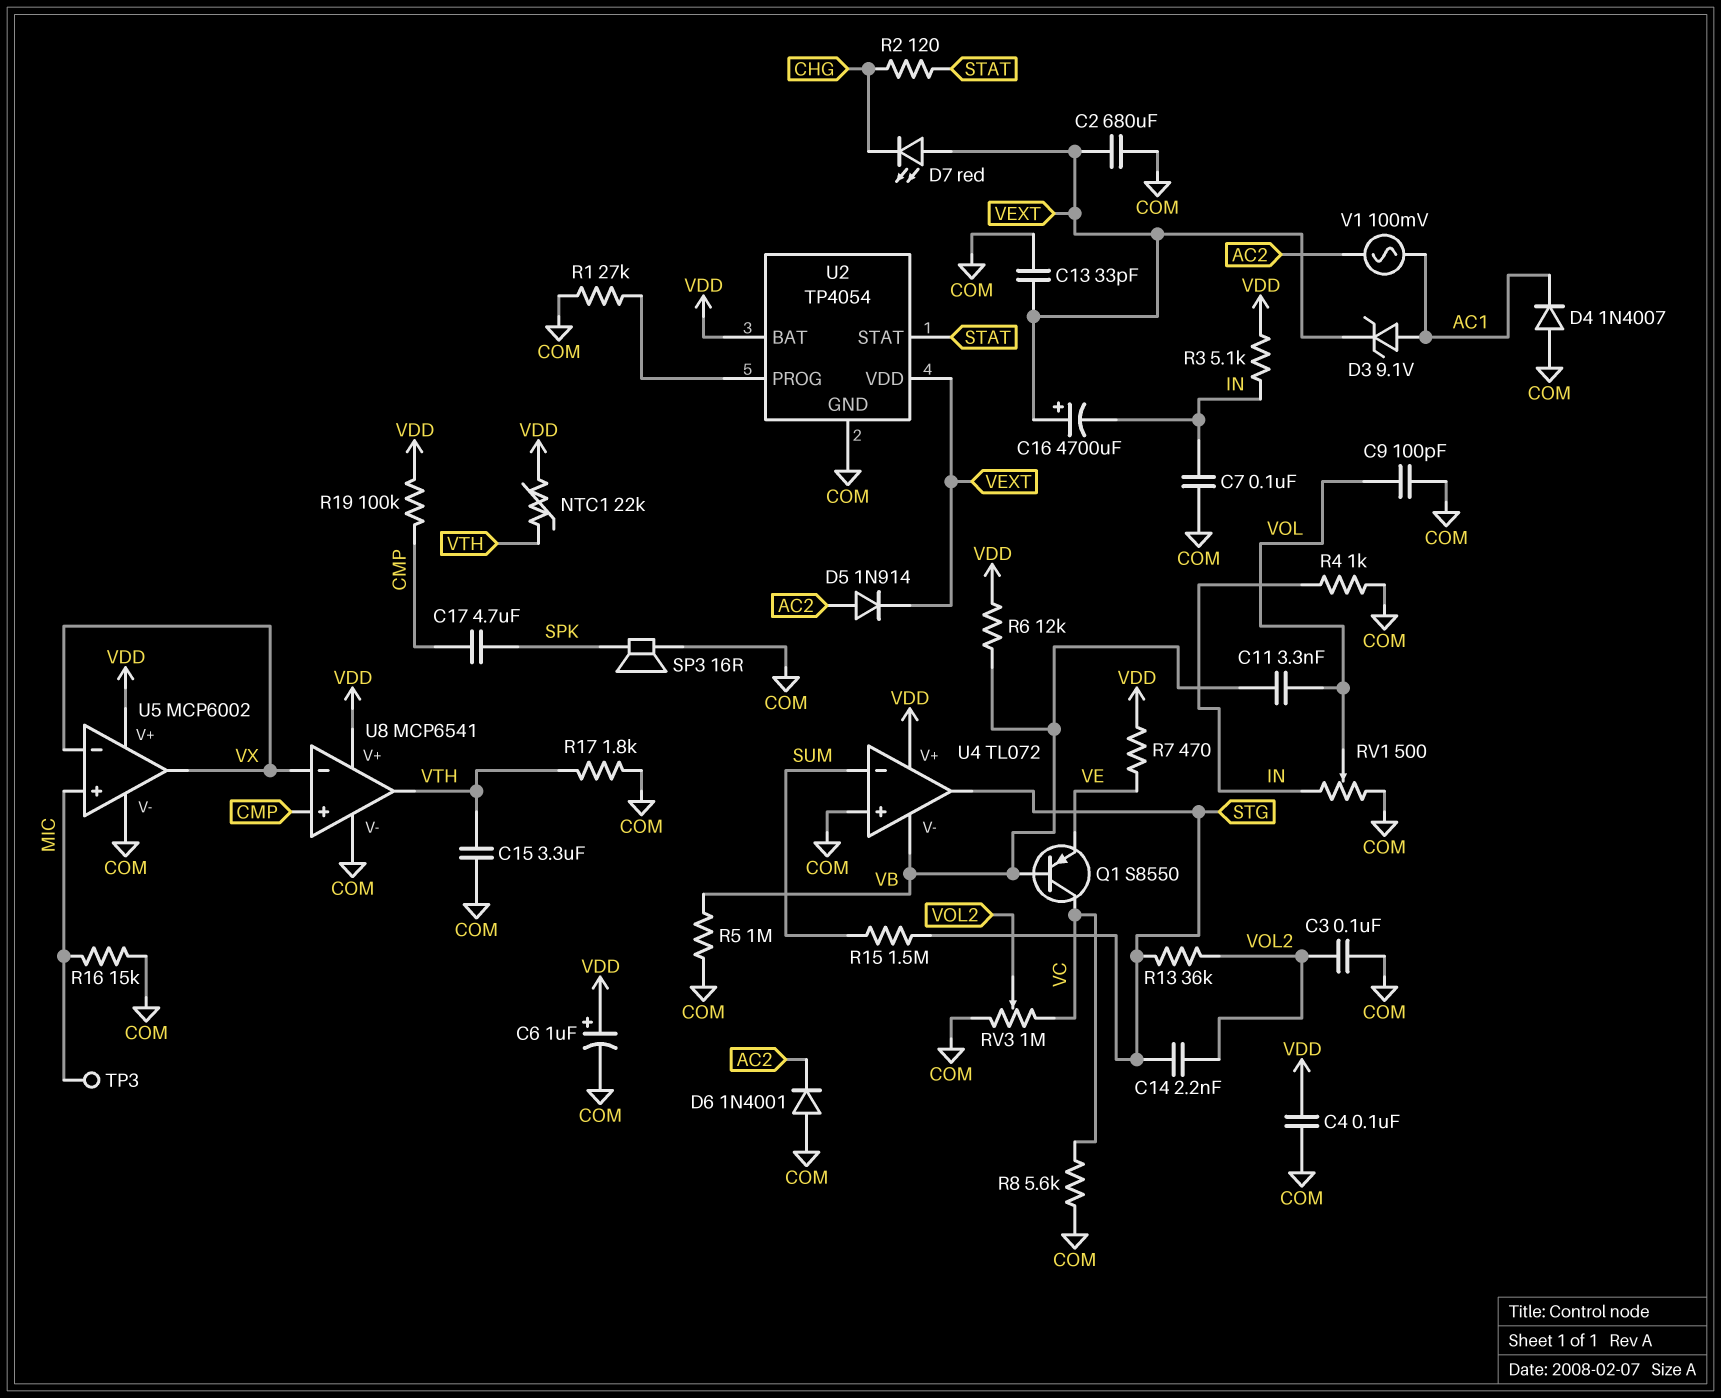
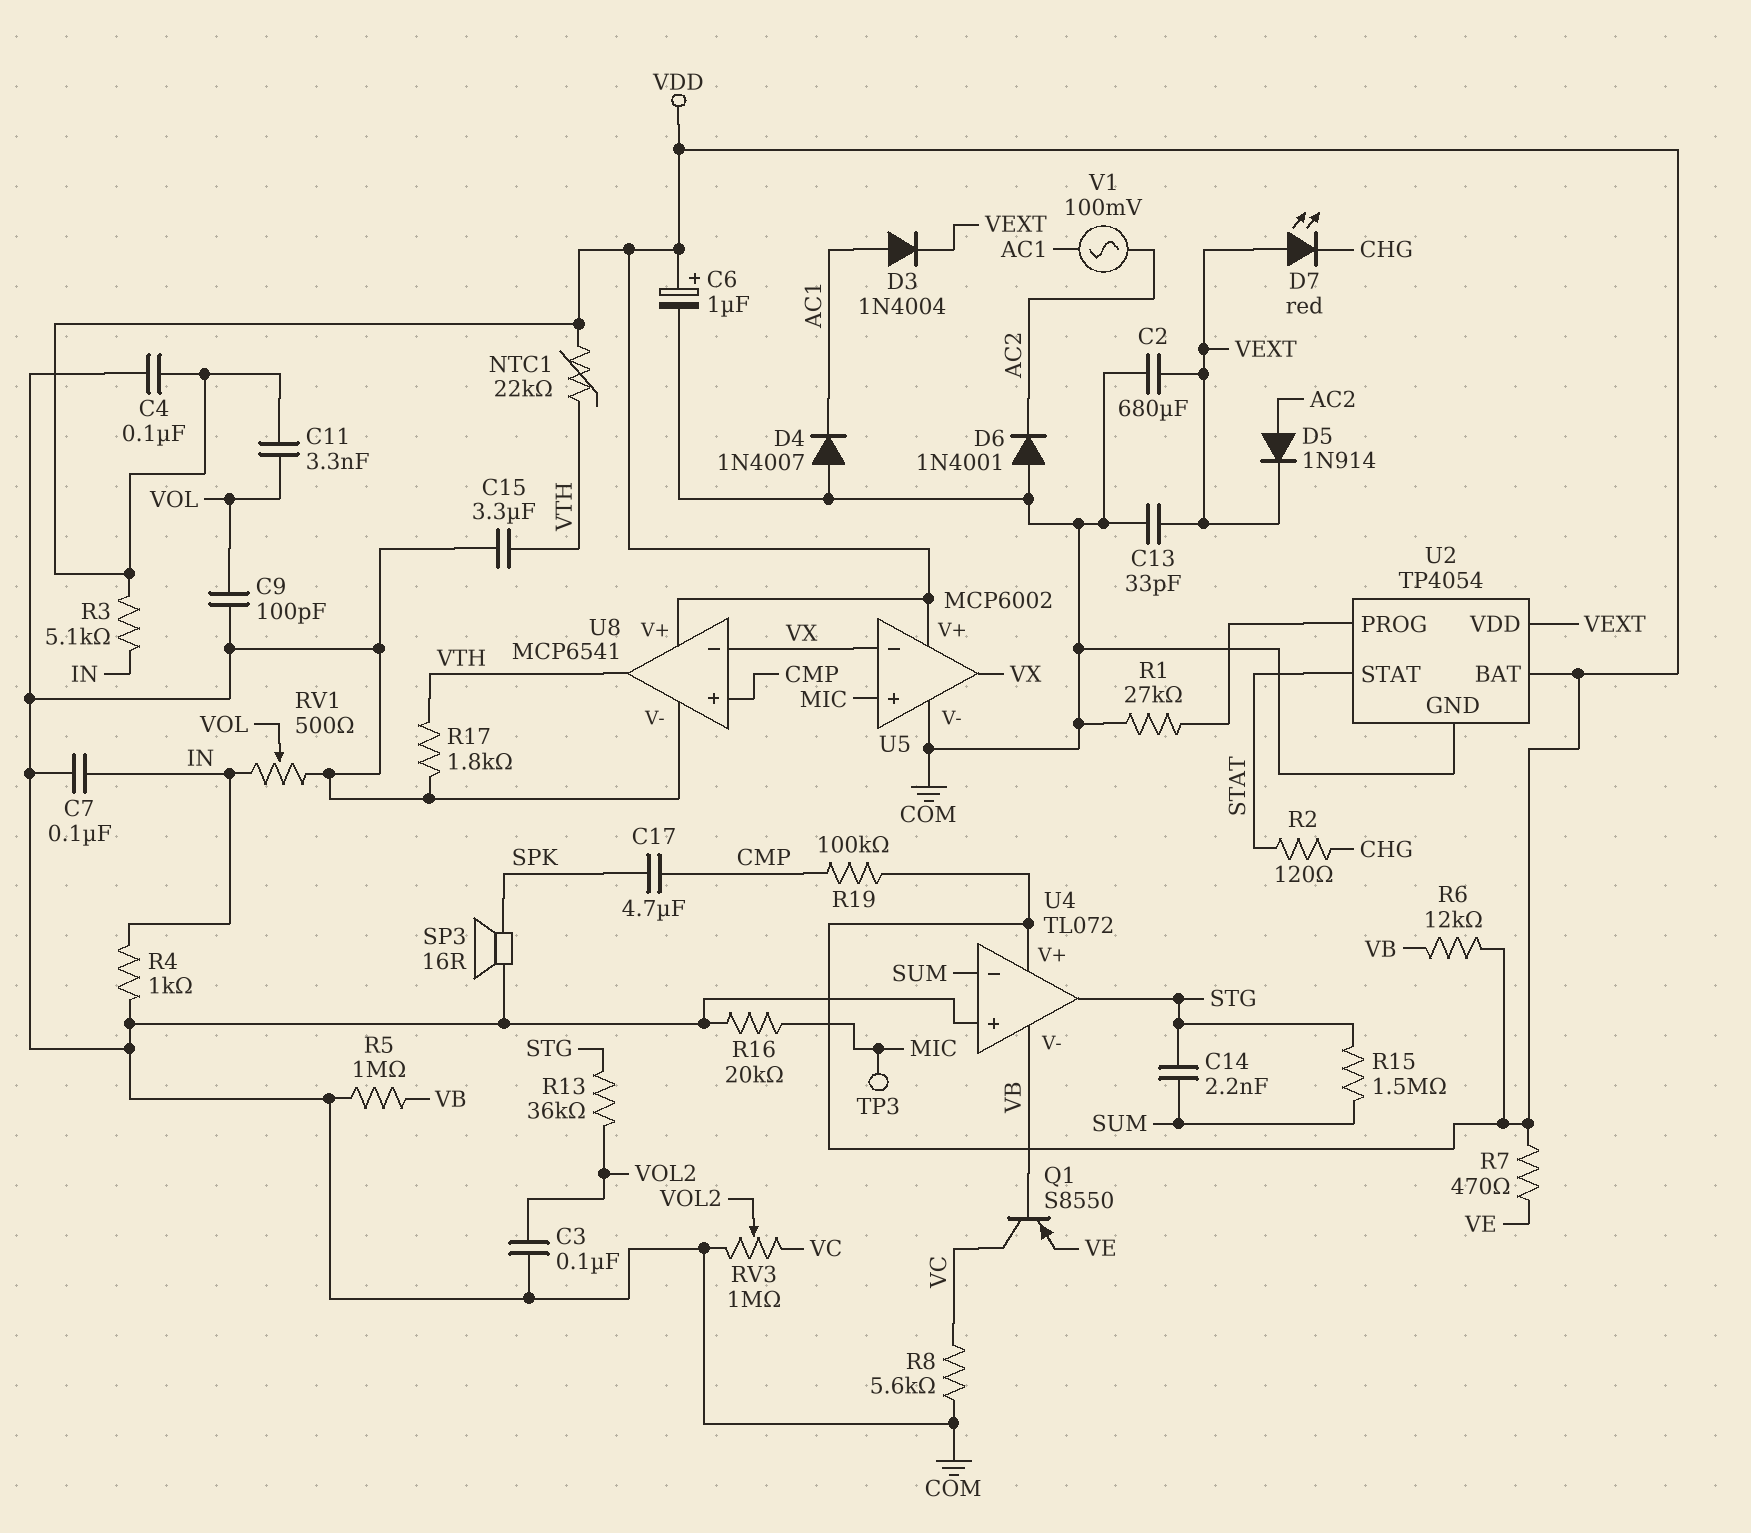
C11: 3.3nF (VB, VOL) -> 3.3nF (VDD, VOL)
C14: 2.2nF (STG, VOL2) -> 2.2nF (STG, SUM)
C16: 4700uF (plus VEXT, minus IN) -> none
D3: zener 9.1V (A AC1, K VEXT) -> diode 1N4004 (A AC1, K VEXT)
R16: 15k (COM, MIC) -> 20k (COM, MIC)

